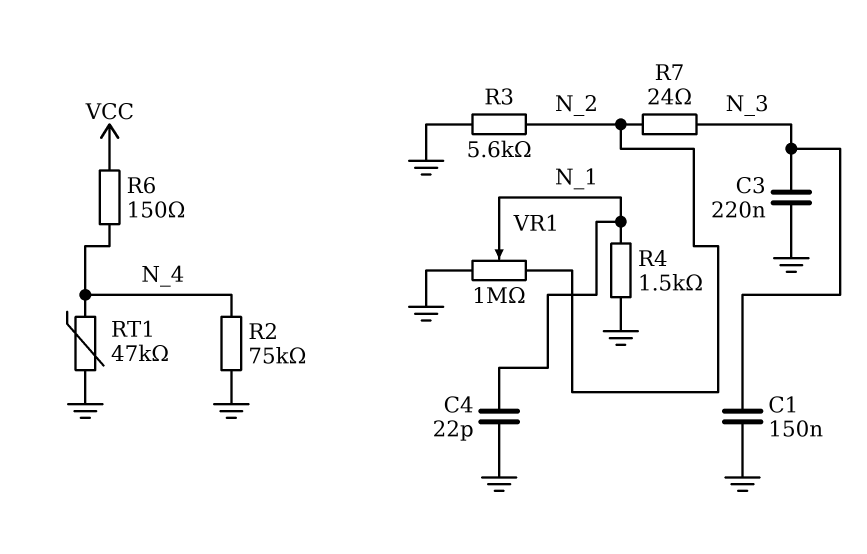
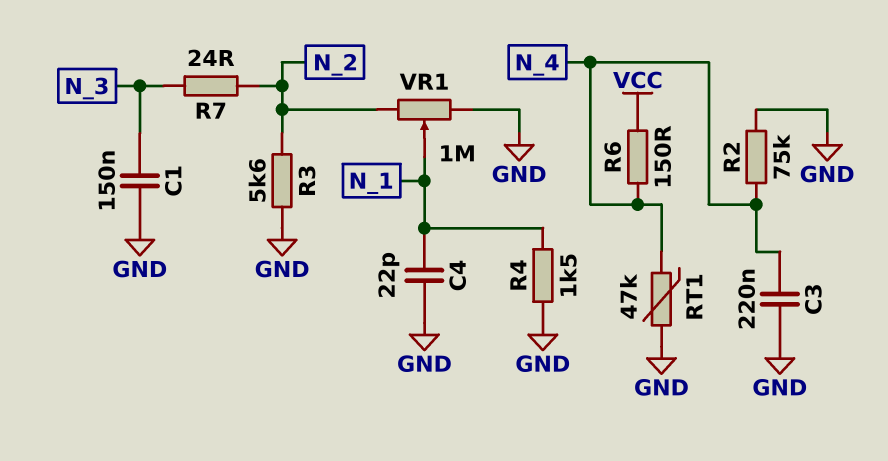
C3: 220nF (GND, N_3) -> 220nF (GND, N_4)

